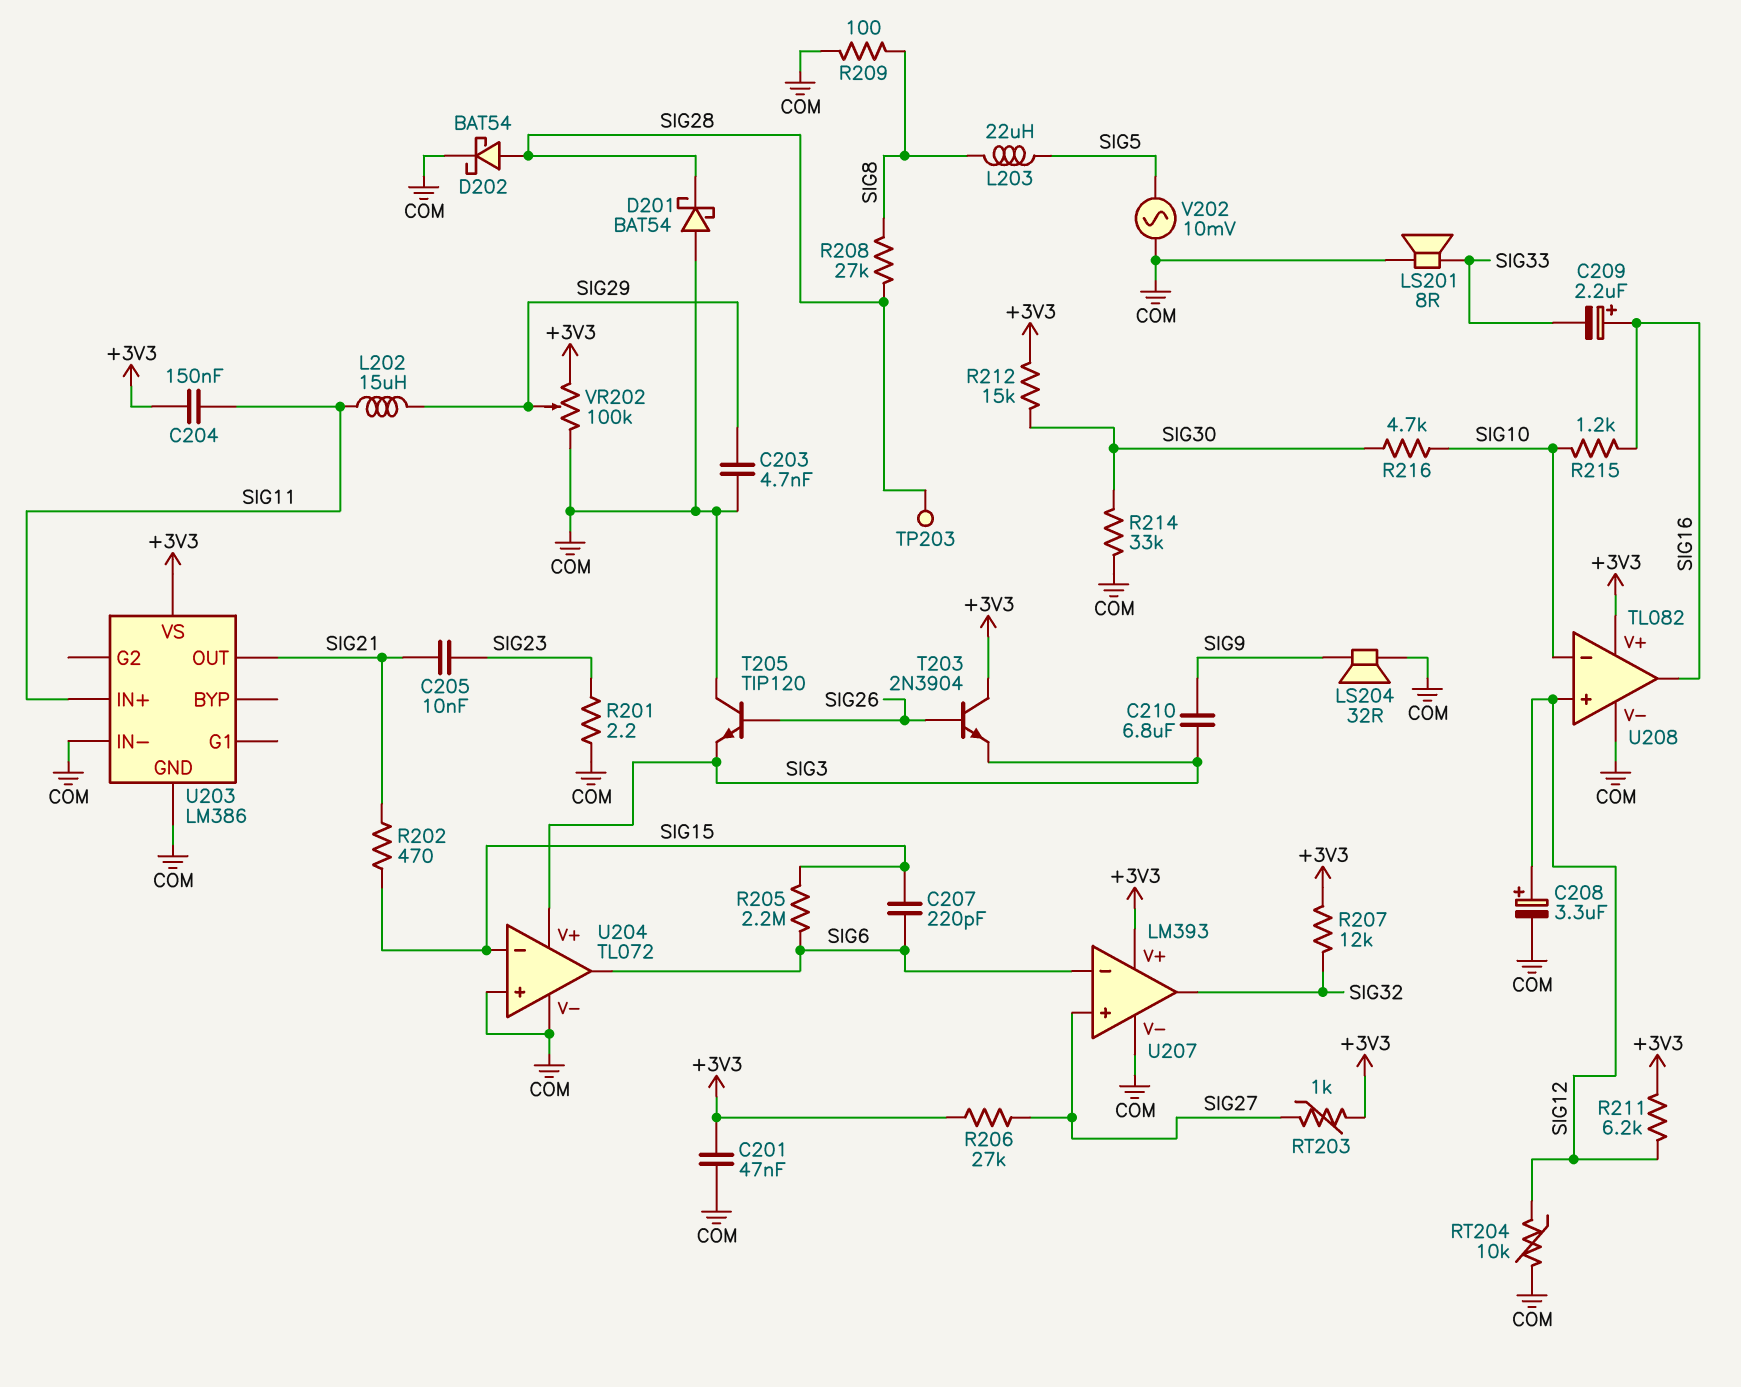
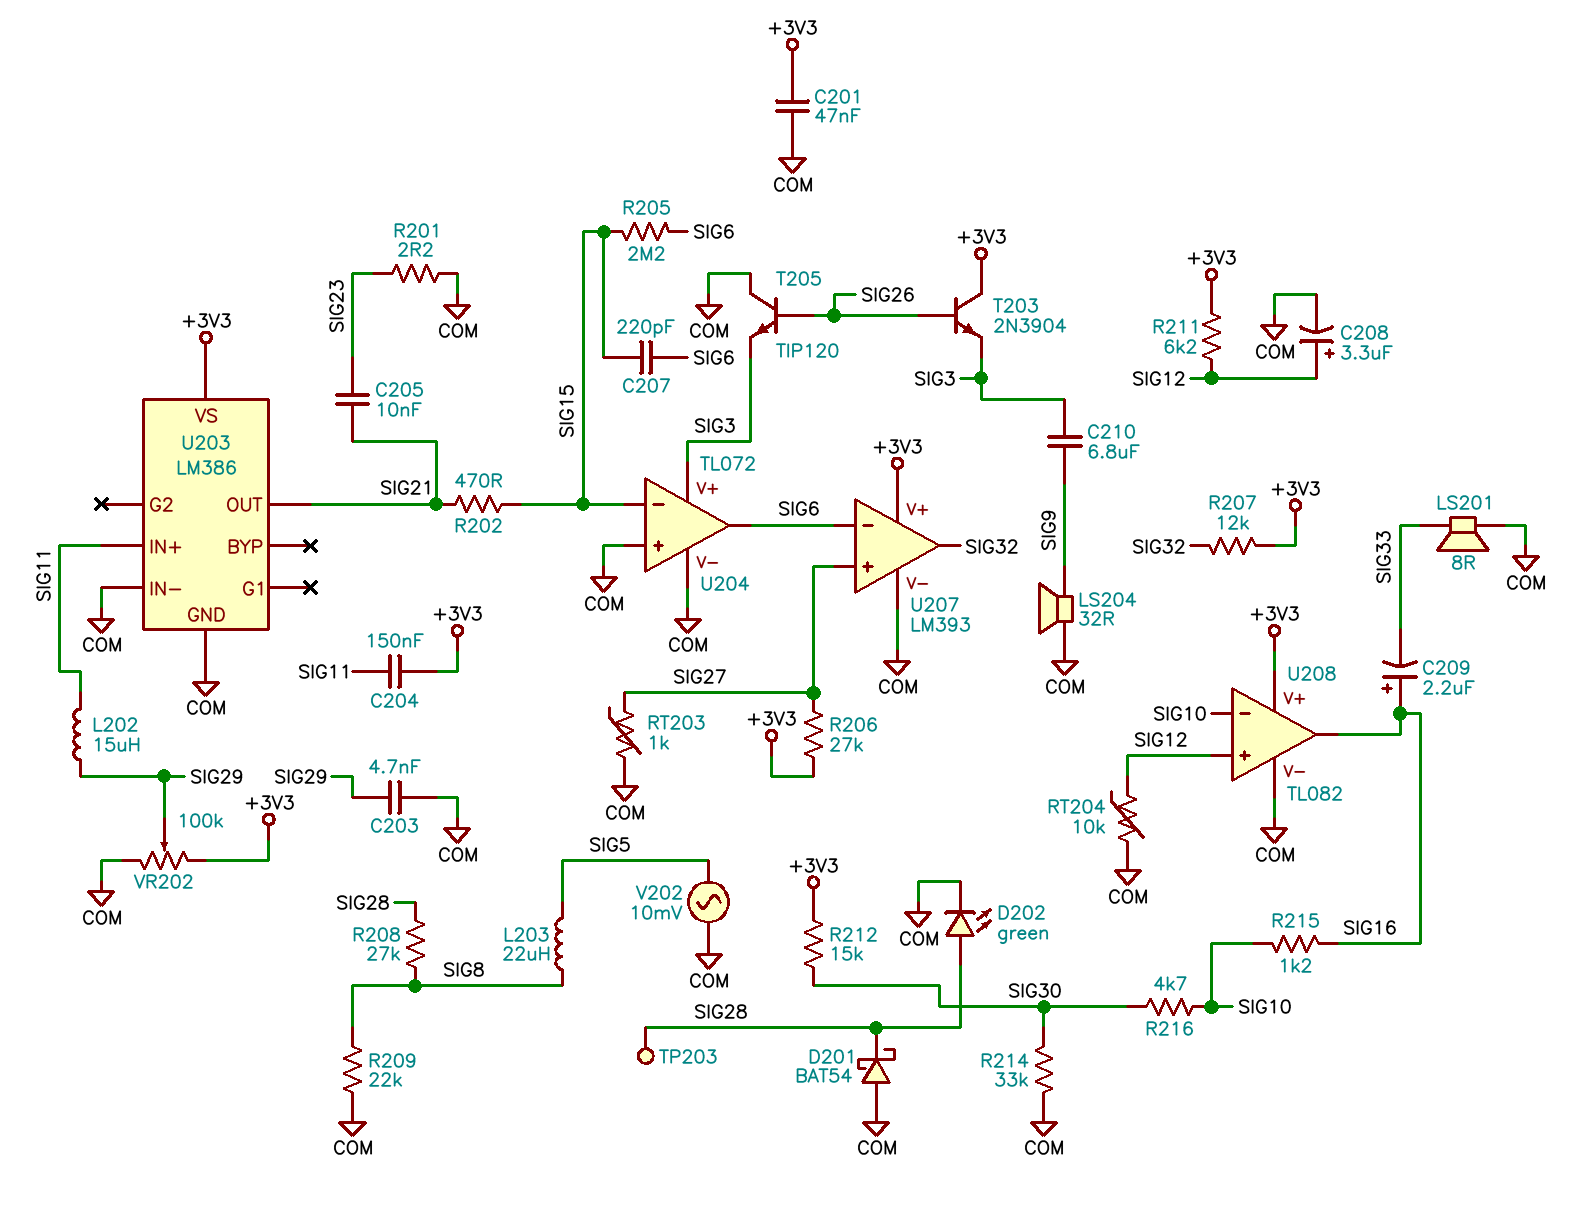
D202: schottky BAT54 (A SIG28, K COM) -> LED green (A SIG28, K COM)
R209: 100 (COM, SIG8) -> 22k (COM, SIG8)
RT203: 1k (+3V3, SIG27) -> 1k (COM, SIG27)

